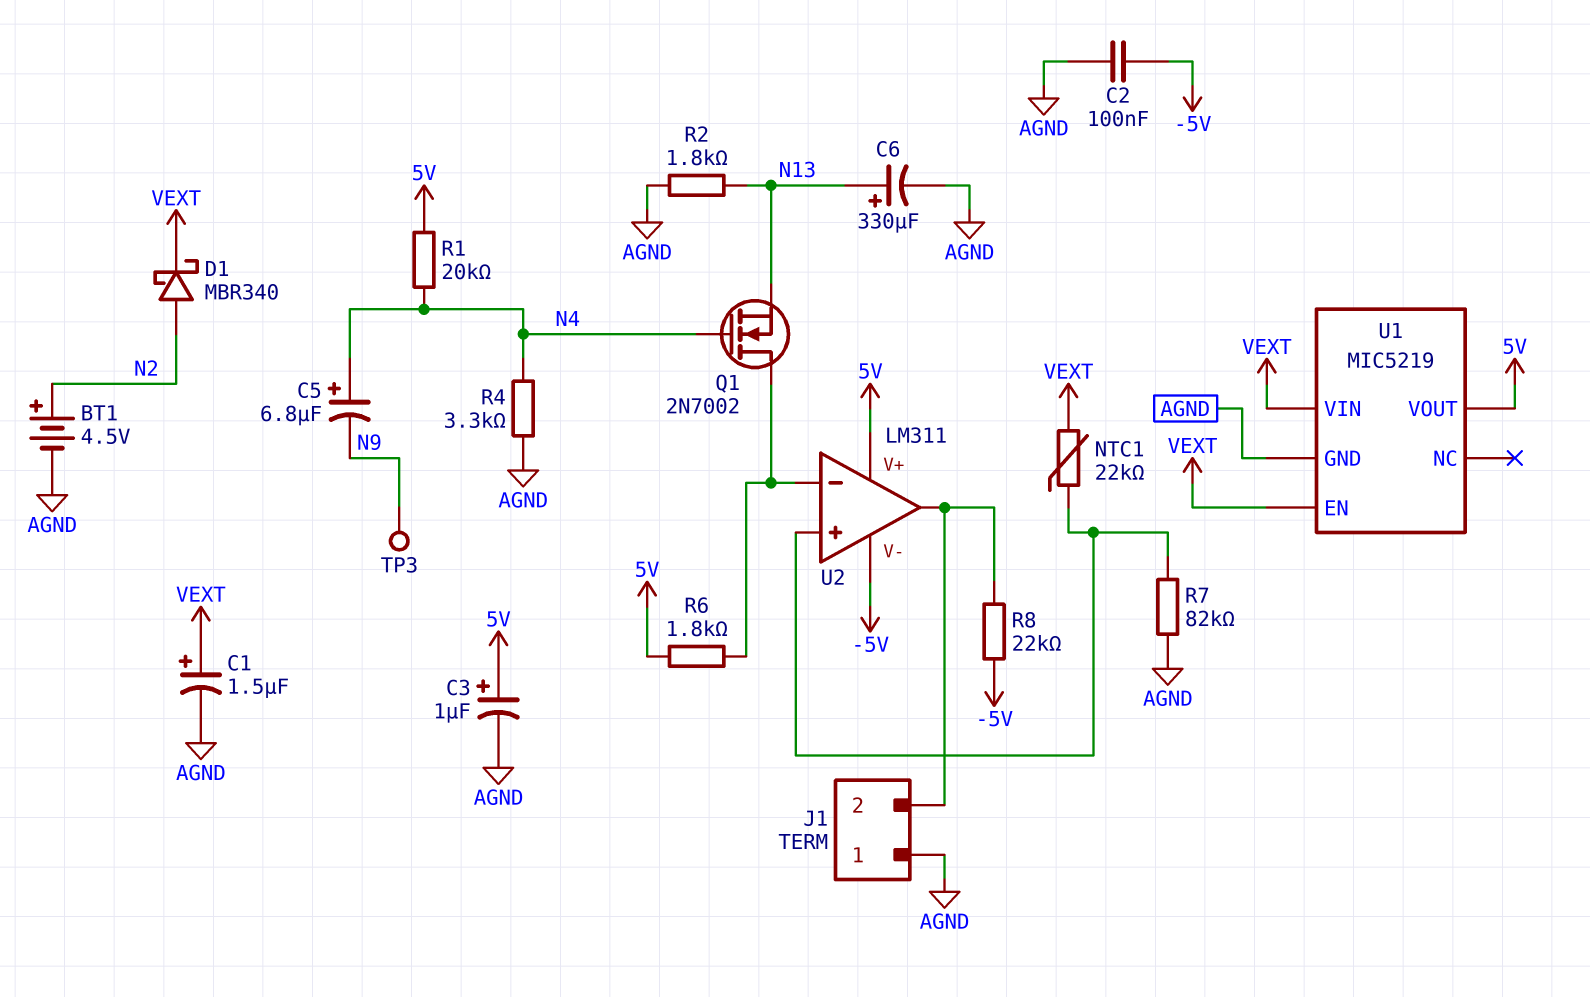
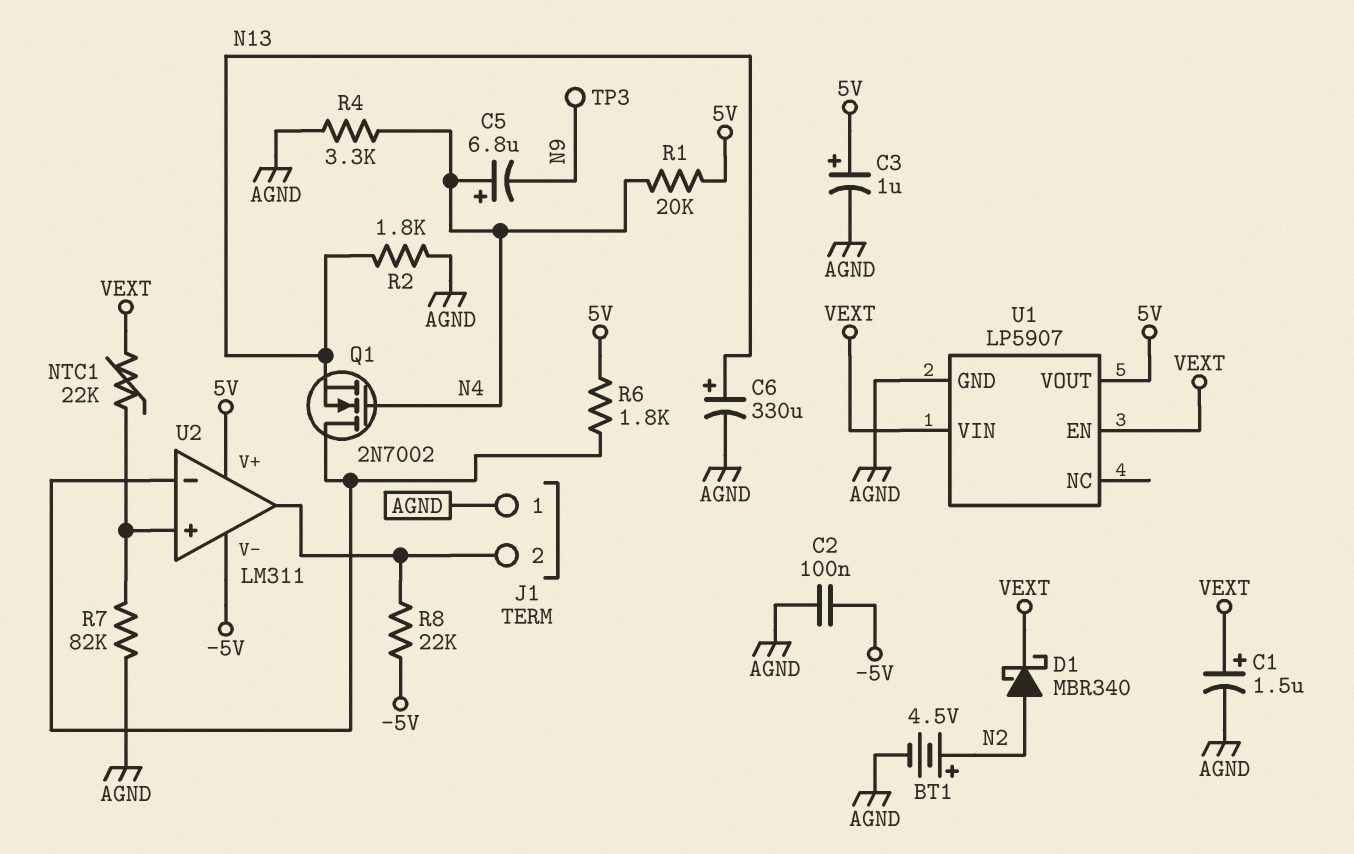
U1: MIC5219 -> LP5907

